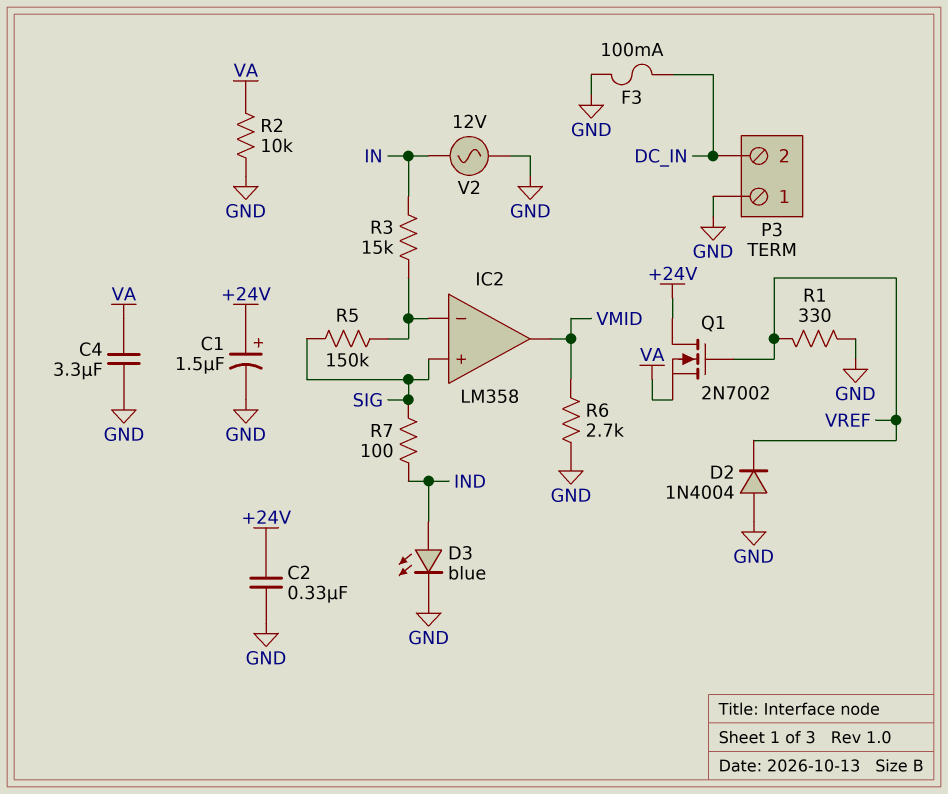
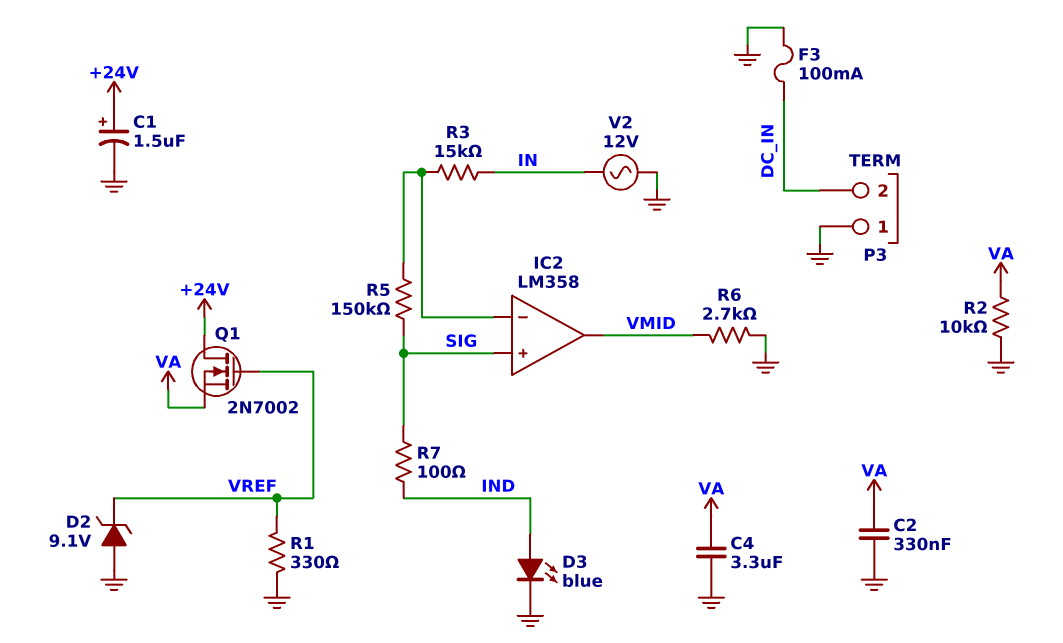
C2: 330nF (+24V, GND) -> 330nF (GND, VA)
D2: diode 1N4004 (A GND, K VREF) -> zener 9.1V (A GND, K VREF)

